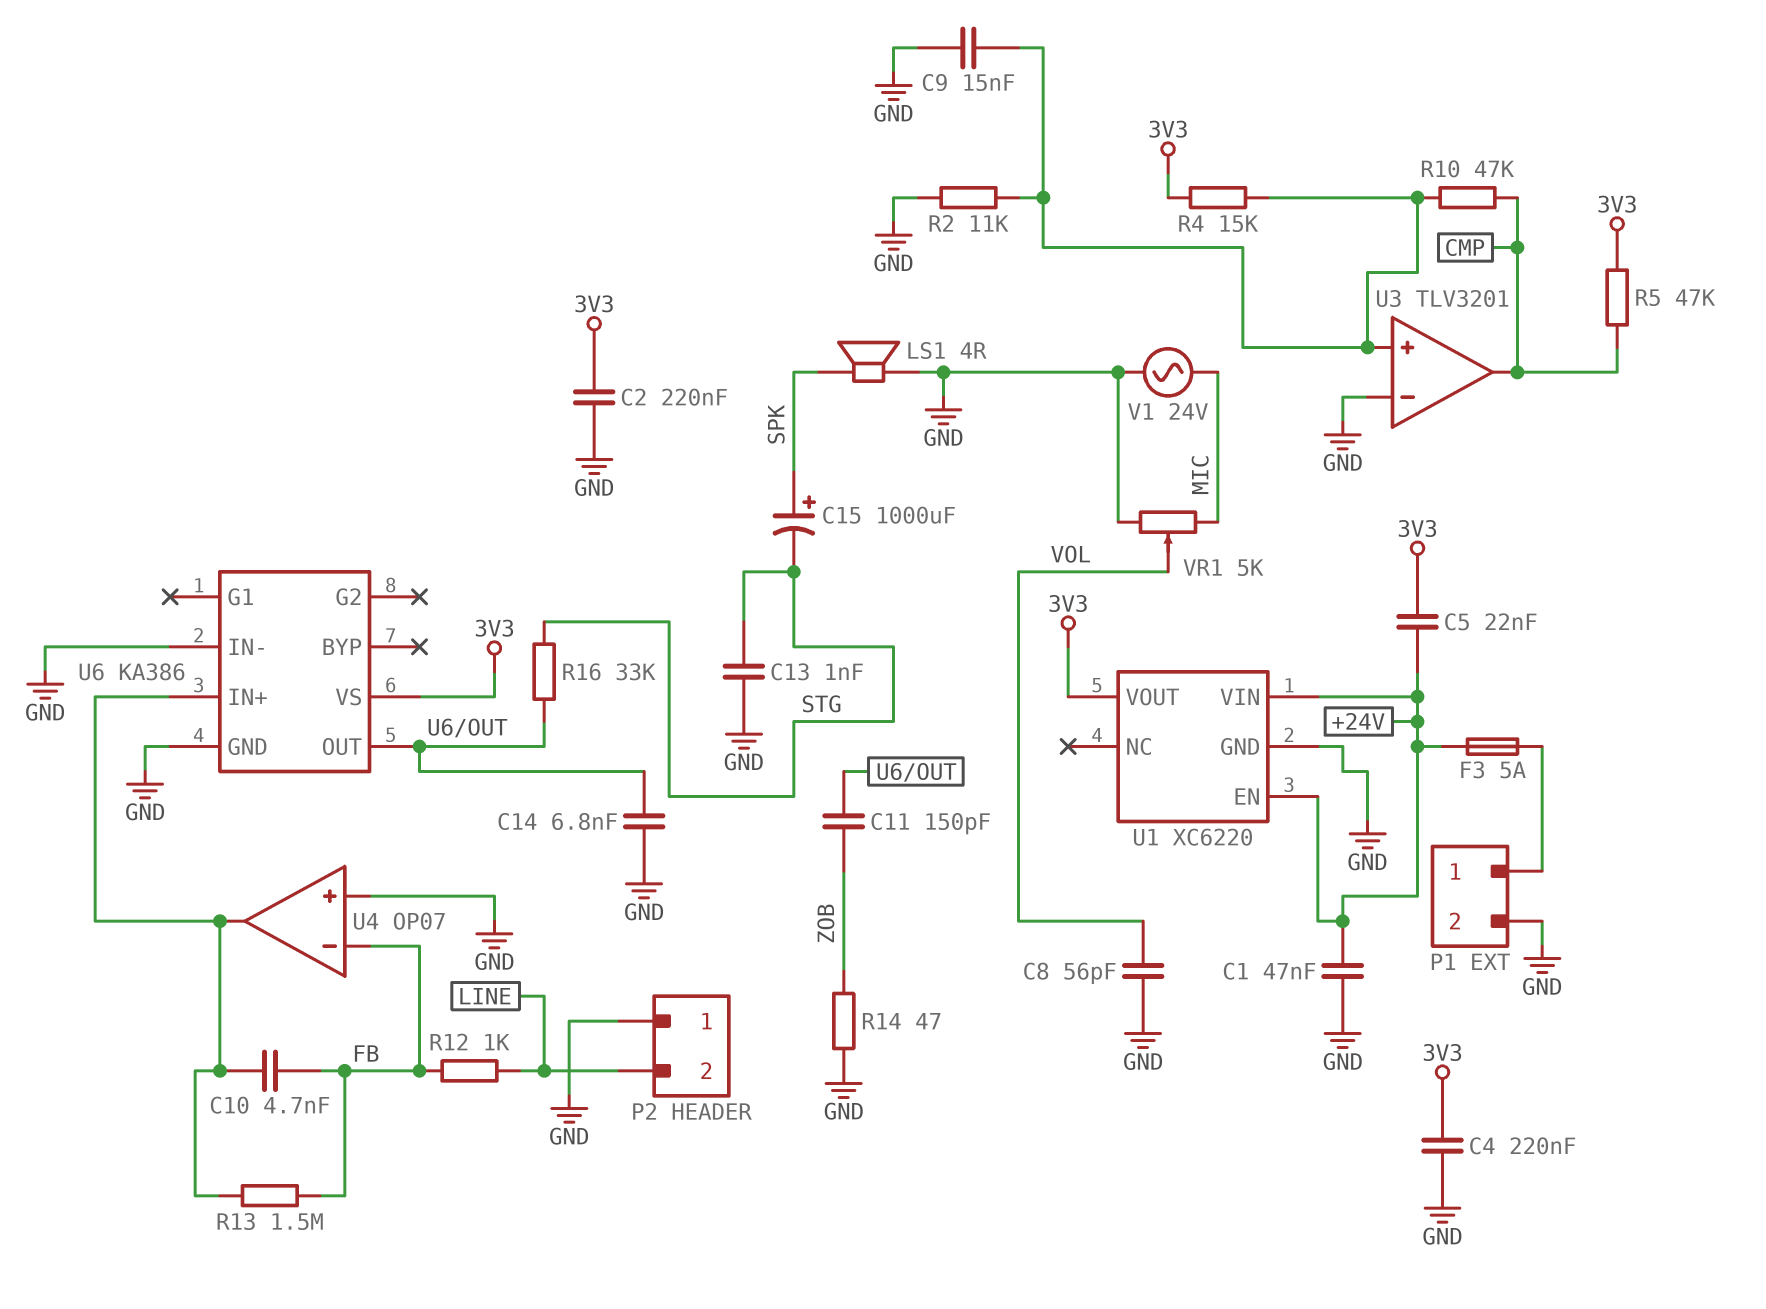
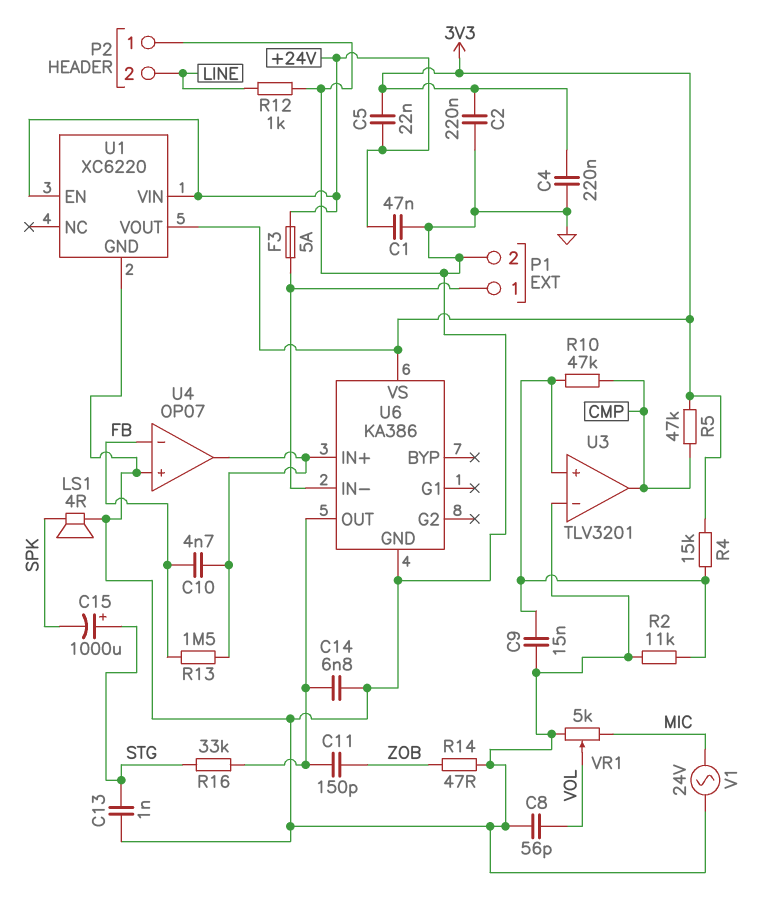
C15: 1000uF (plus SPK, minus STG) -> 1000uF (plus STG, minus SPK)
R12: 1k (FB, LINE) -> 1k (GND, LINE)
U6 pin IN-: GND -> P1/1

